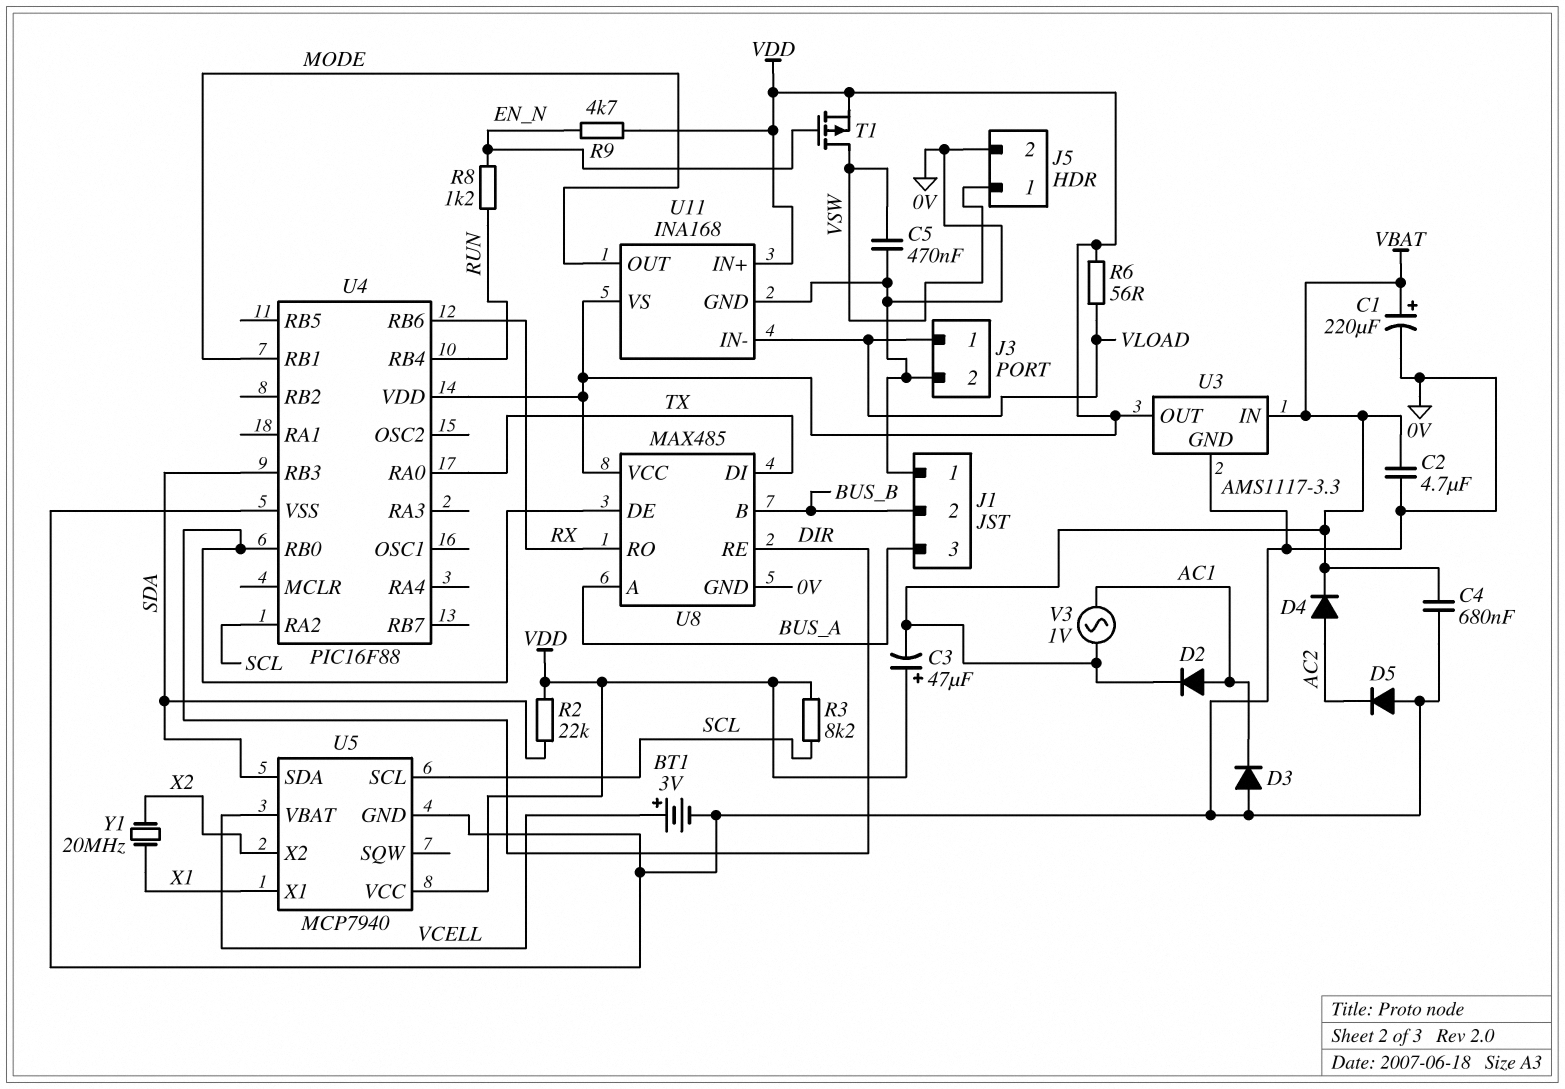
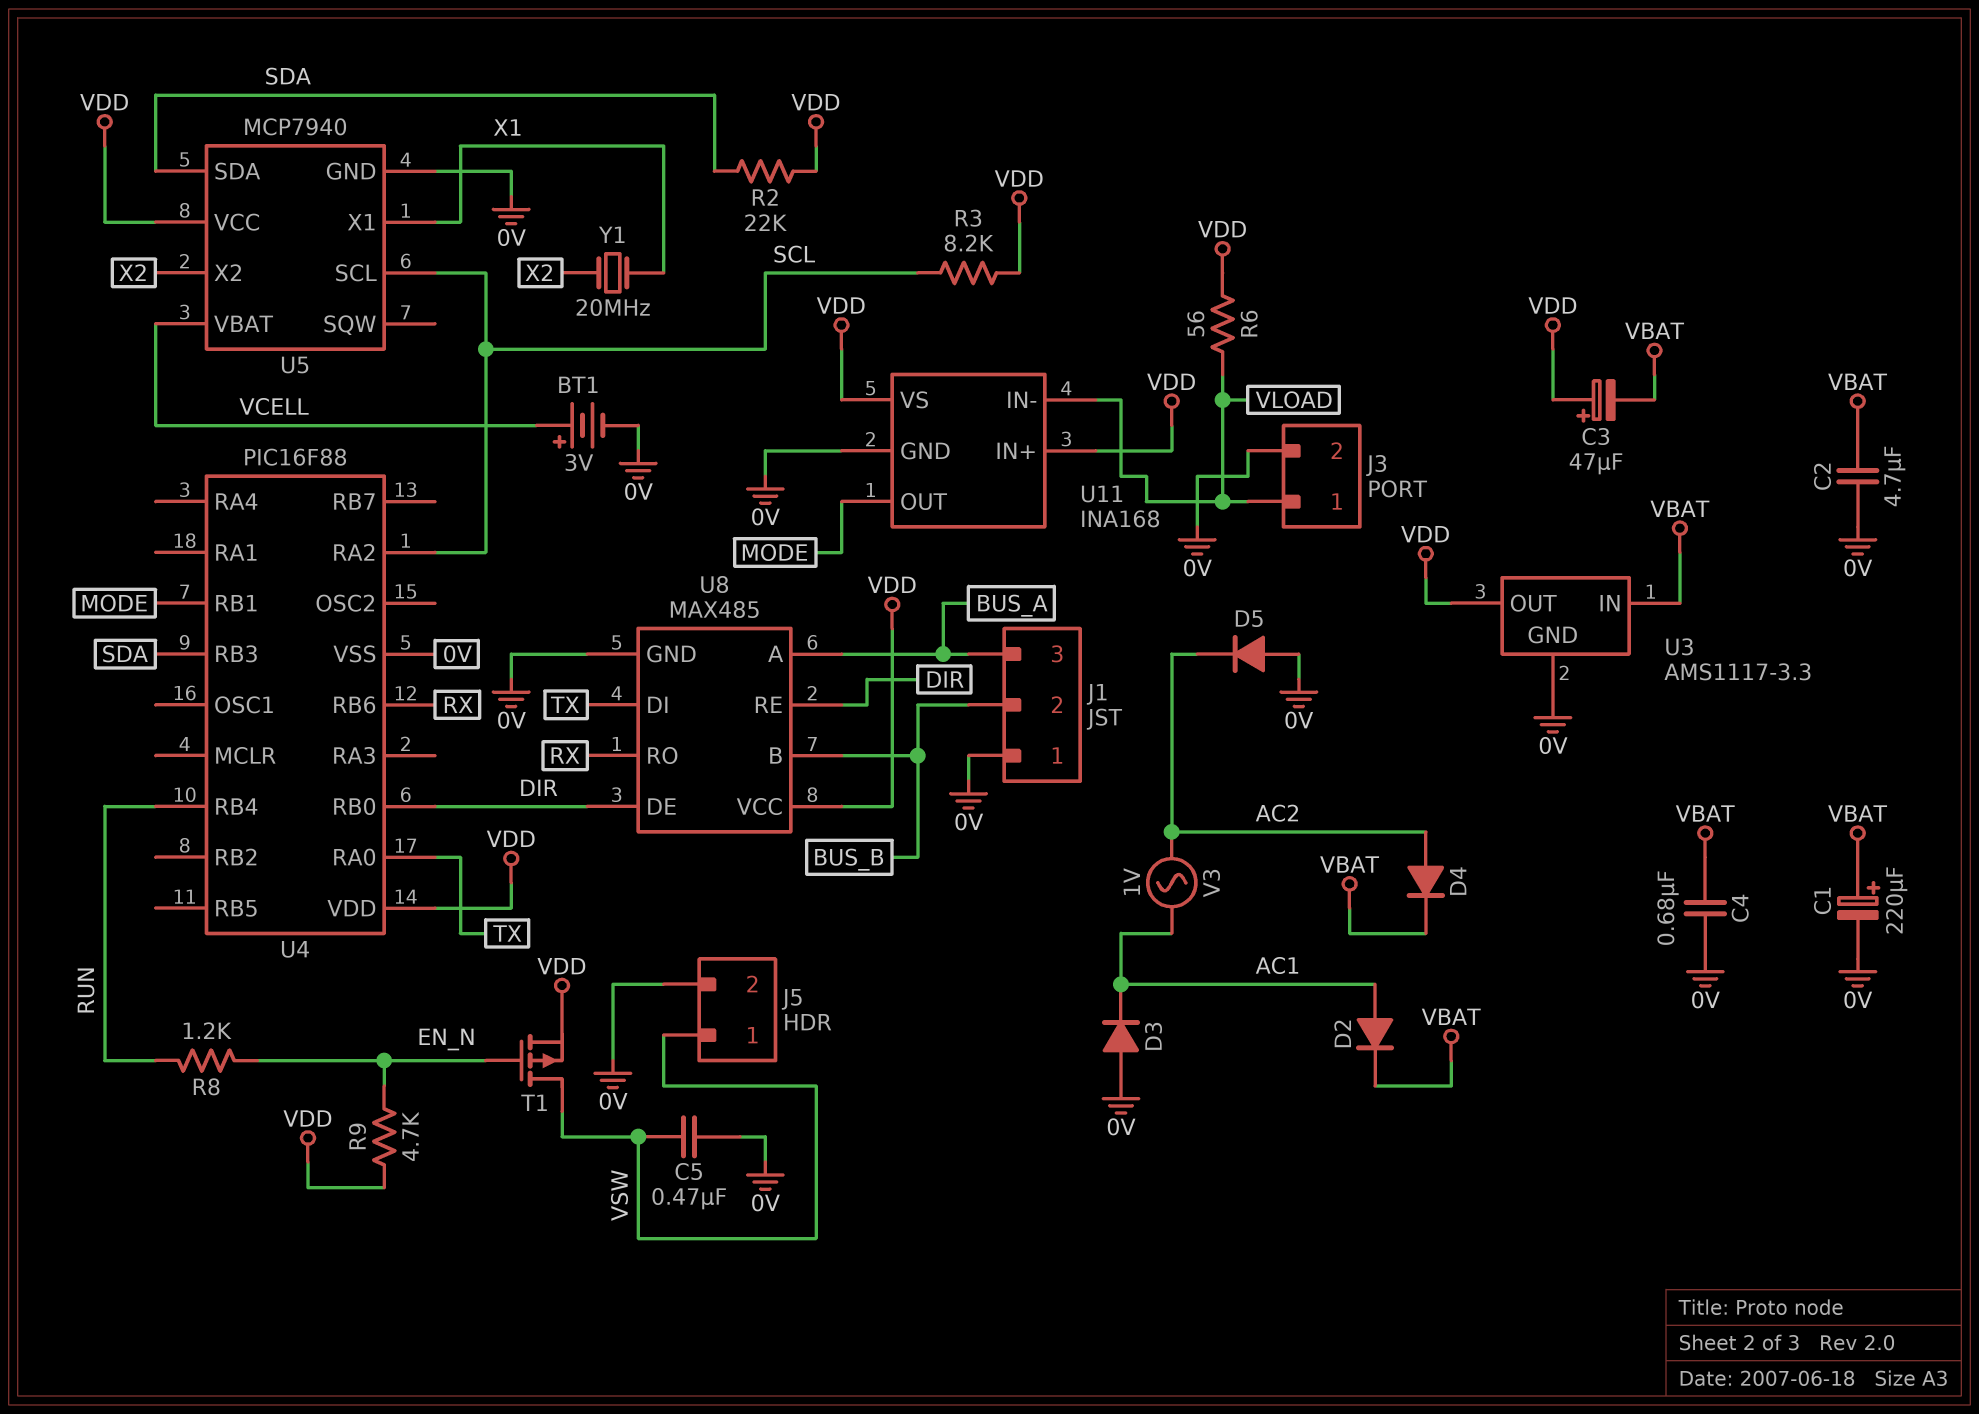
V3: AC 1V (AC1, VBAT) -> AC 1V (AC1, AC2)

